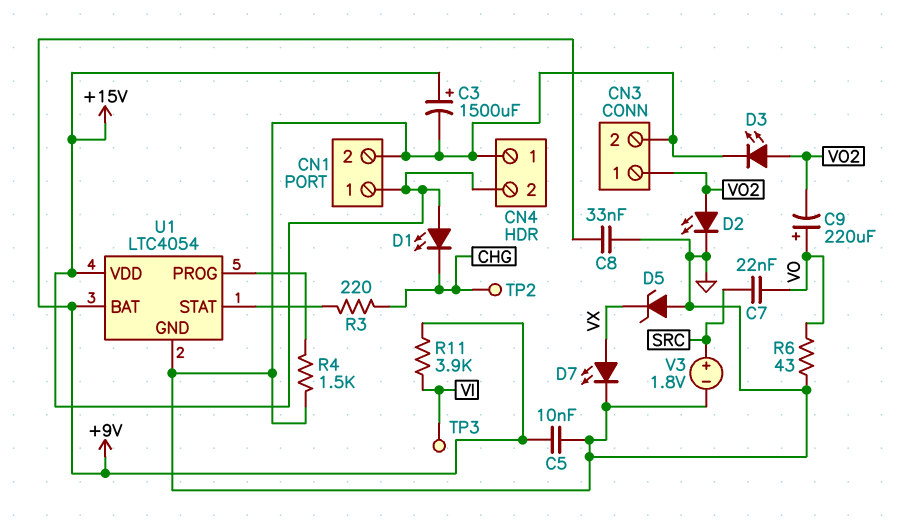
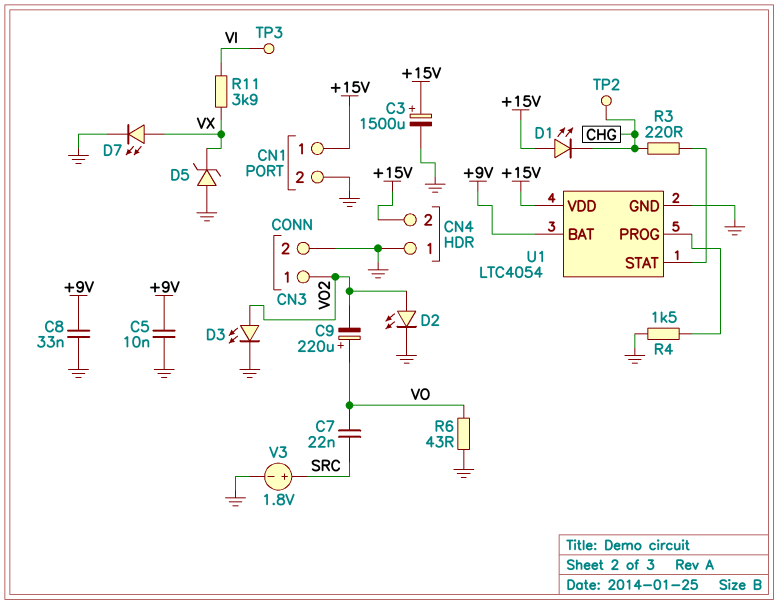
R11: 3.9k (+9V, VI) -> 3.9k (VI, VX)

